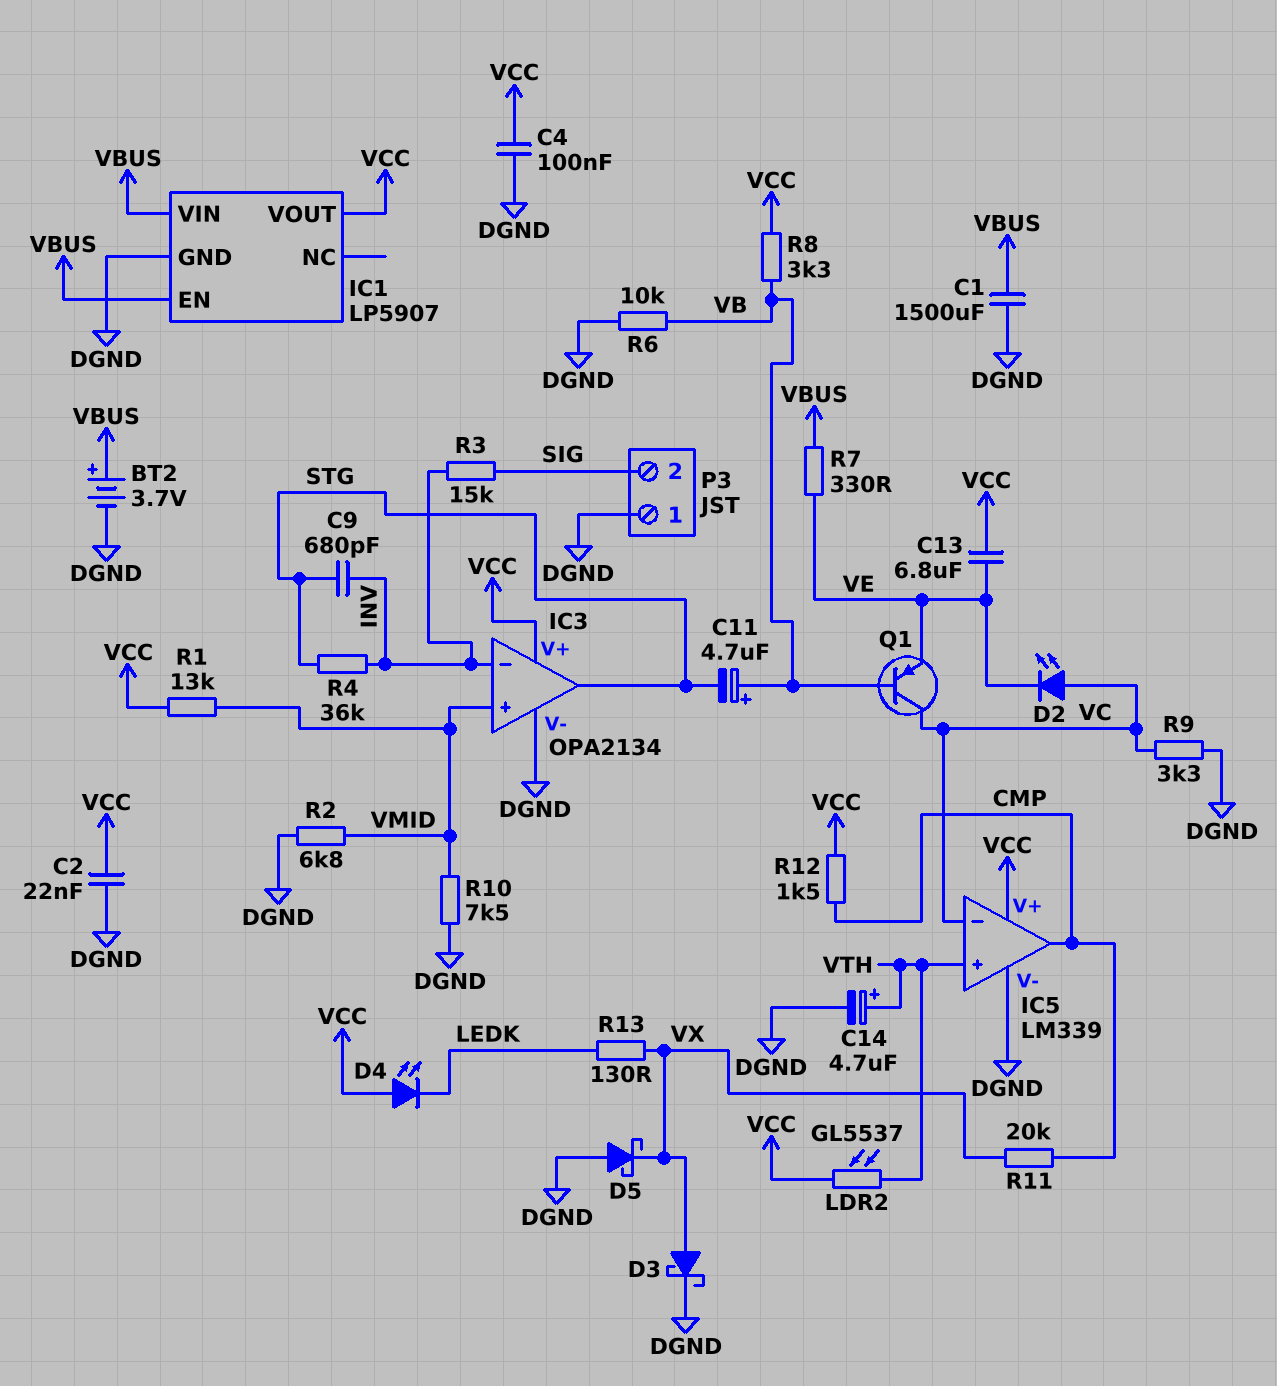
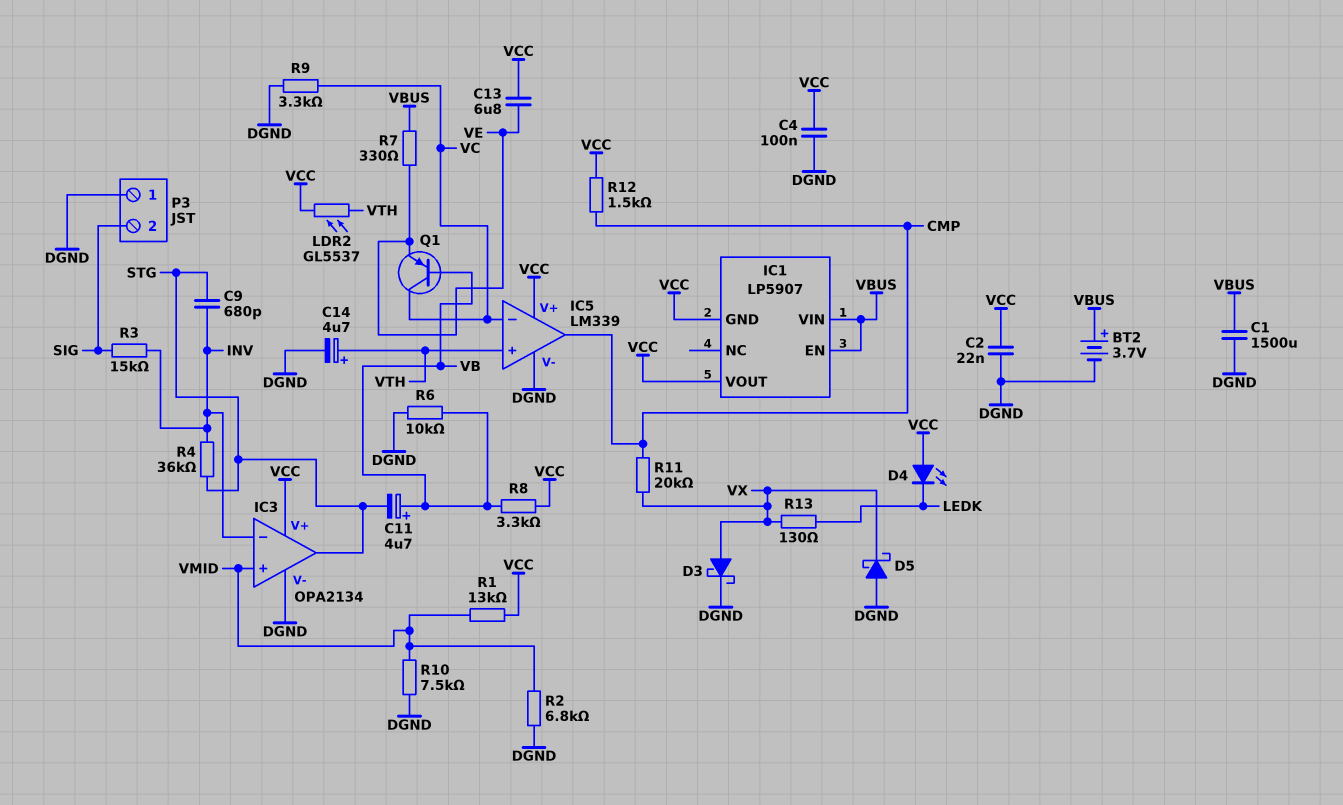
D2: LED (A VC, K VE) -> none
IC1 pin GND: DGND -> VCC

